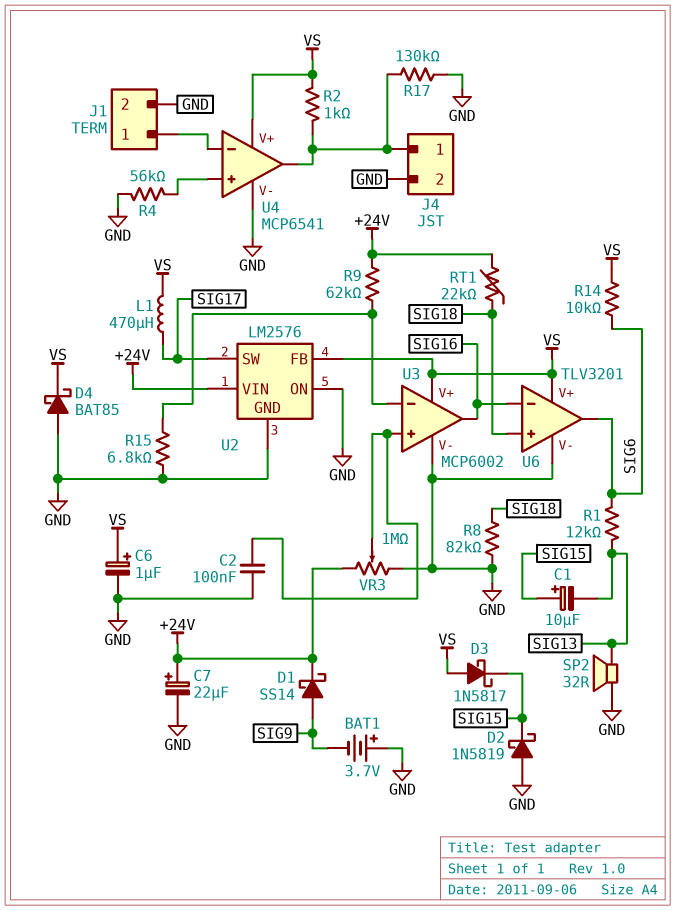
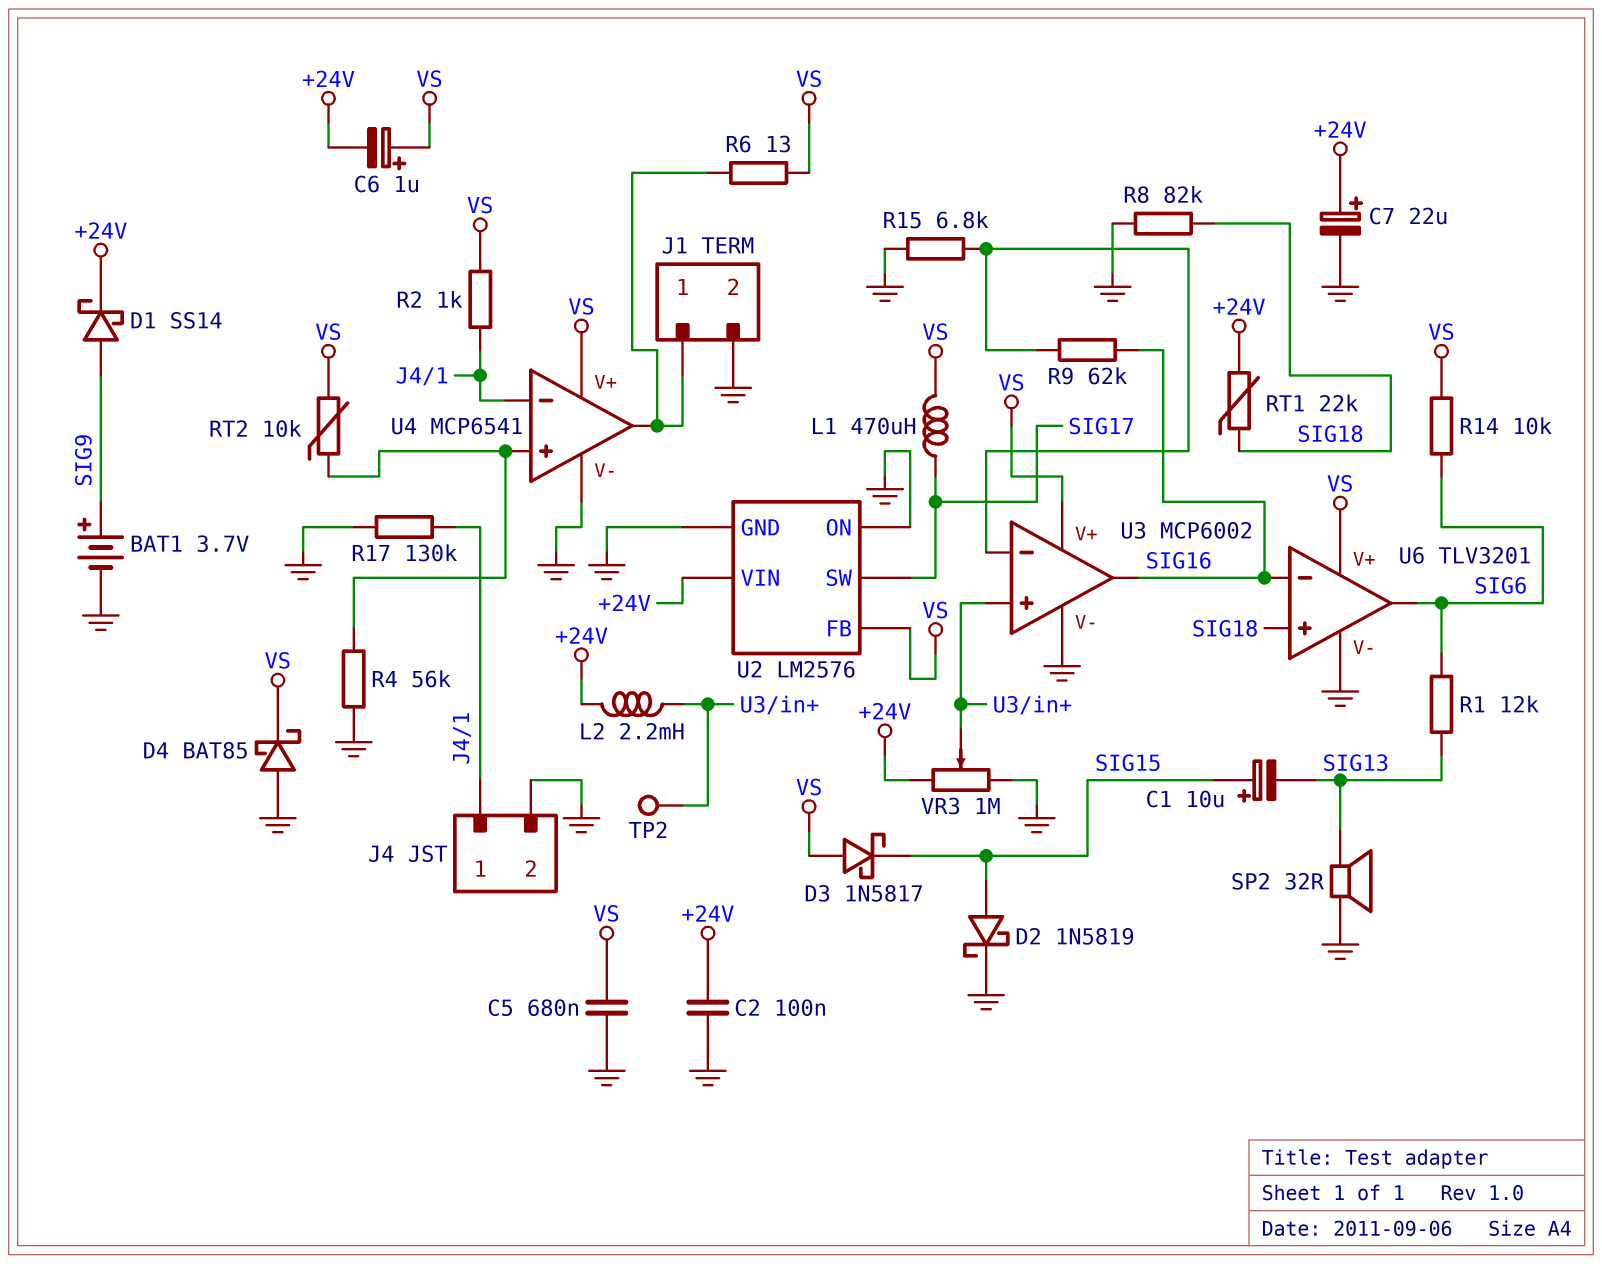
BAT1: 3.7V (plus GND, minus SIG9) -> 3.7V (plus SIG9, minus GND)
C2: 100nF (GND, U3/in+) -> 100nF (+24V, GND)
C5: none -> 680nF (GND, VS)
C6: 1uF (plus VS, minus GND) -> 1uF (plus VS, minus +24V)
D2: schottky 1N5819 (A GND, K SIG15) -> schottky 1N5819 (A SIG15, K GND)
L2: none -> 2.2mH (+24V, U3/in+)
R6: none -> 13 (J1/1, VS)
R9: 62k (+24V, U3/in-) -> 62k (SIG16, U3/in-)
RT2: none -> 10k (U4/in+, VS)
TP2: none -> test point (U3/in+)
U4 pin in-: J1/1 -> J4/1
U4 pin out: J4/1 -> J1/1

